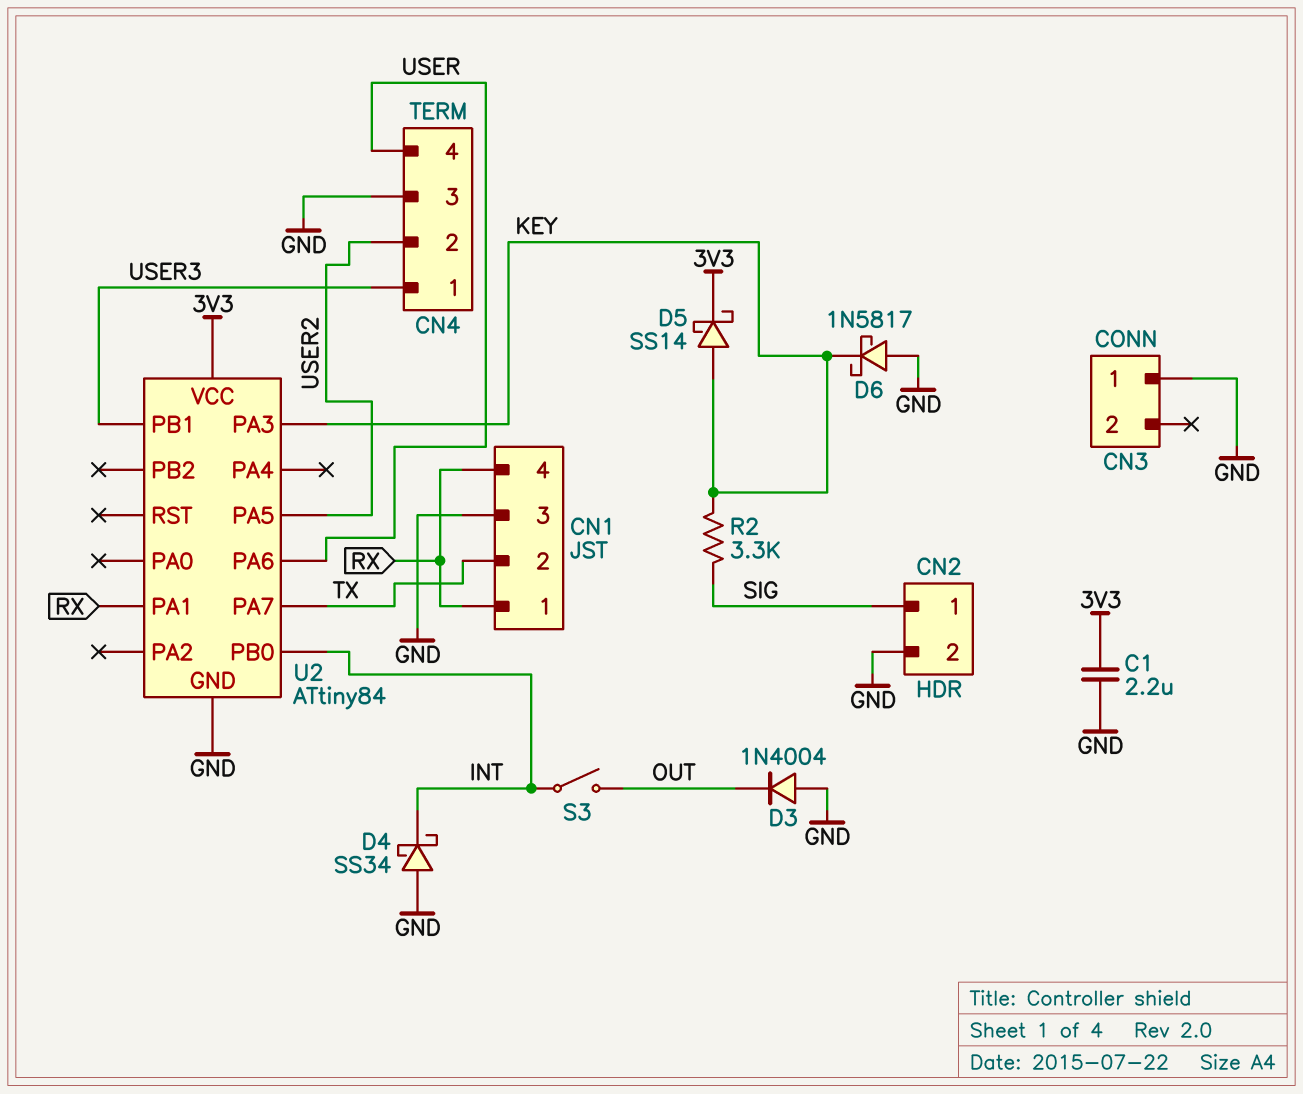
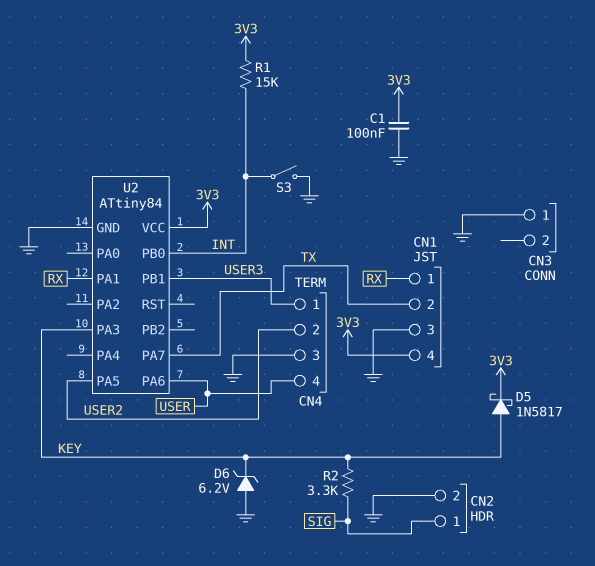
C1: 2.2uF (3V3, GND) -> 100nF (3V3, GND)
CN1 pin 4: RX -> 3V3
D3: diode 1N4004 (A GND, K OUT) -> none
D4: schottky SS34 (A GND, K INT) -> none
D5: schottky SS14 (A KEY, K 3V3) -> schottky 1N5817 (A KEY, K 3V3)
D6: schottky 1N5817 (A GND, K KEY) -> zener 6.2V (A GND, K KEY)
R1: none -> 15k (3V3, INT)
S3: switch (INT, OUT) -> switch (GND, INT)

